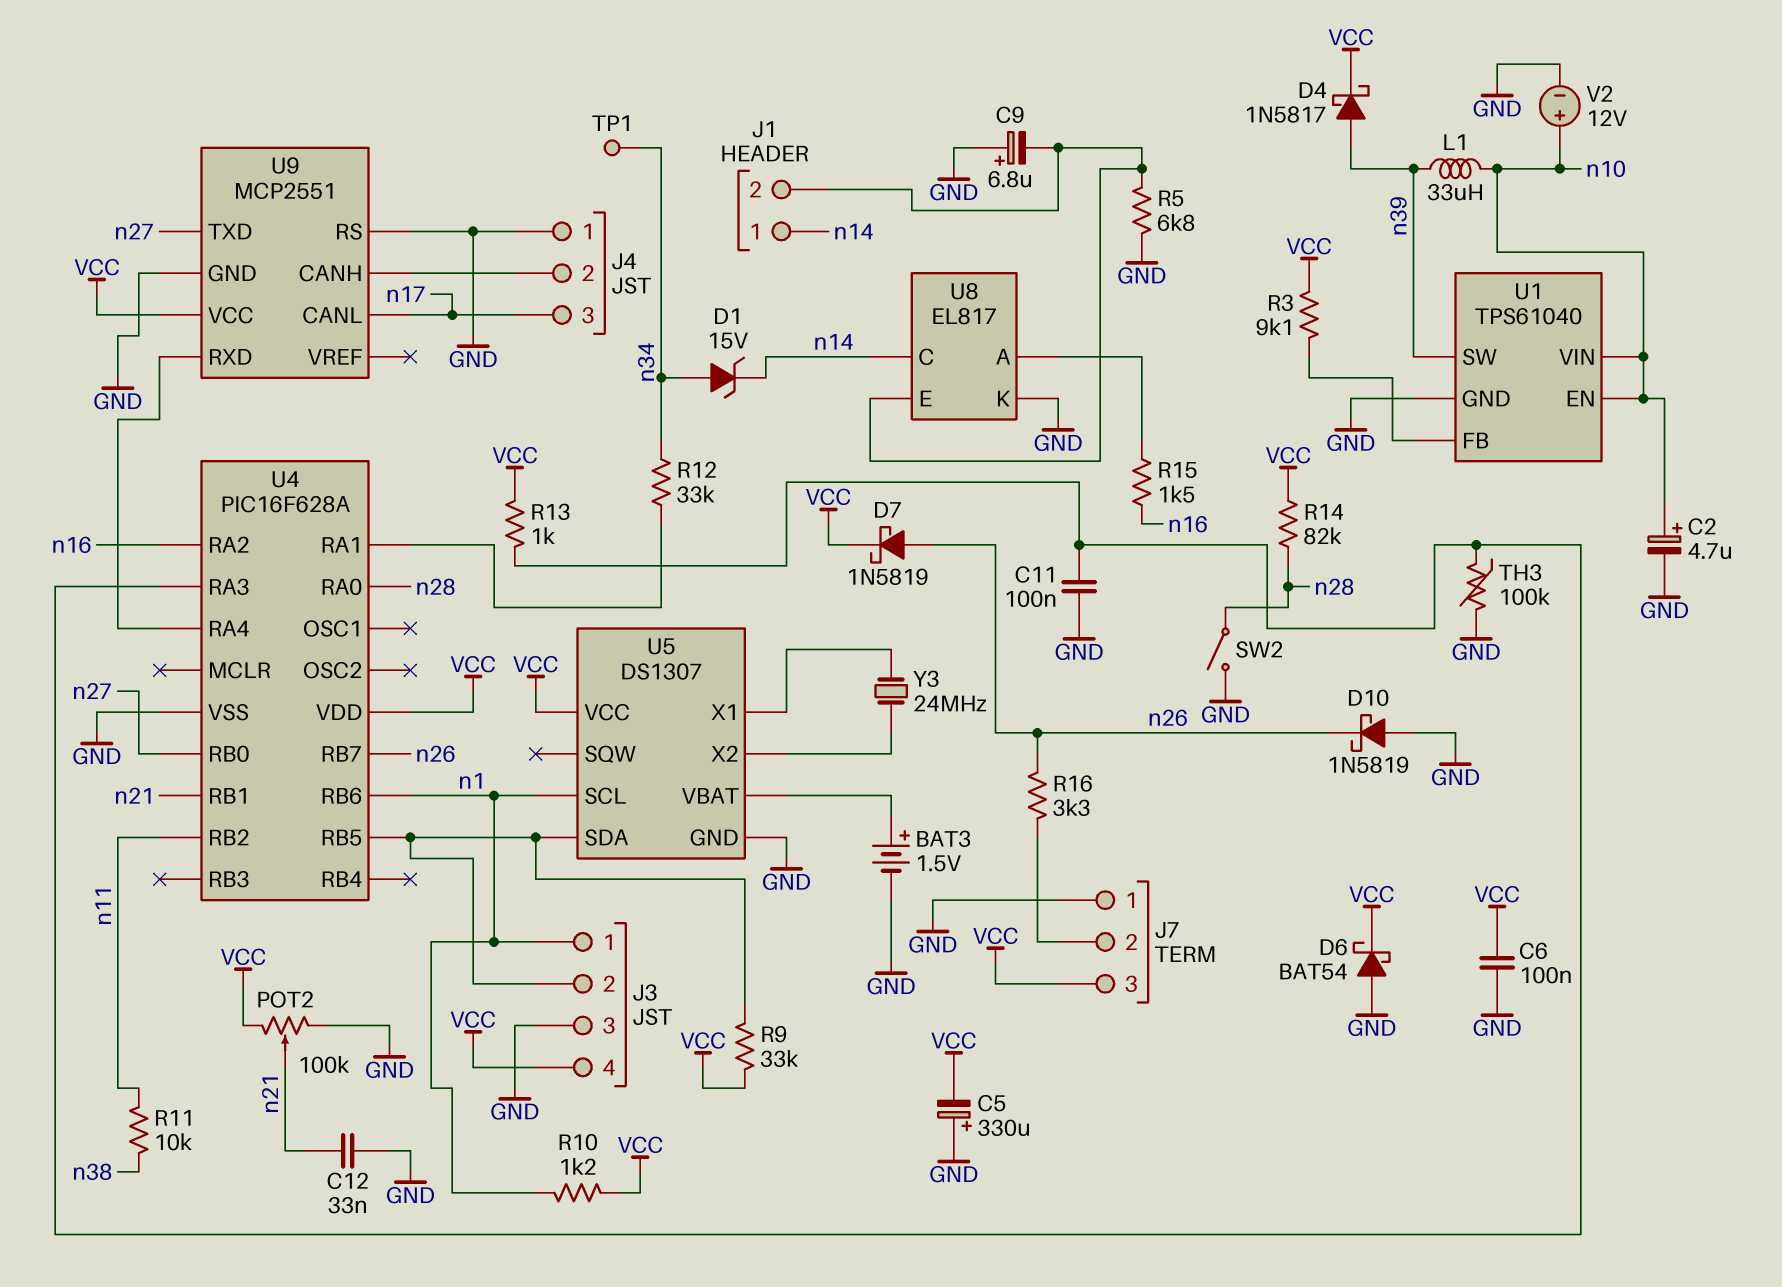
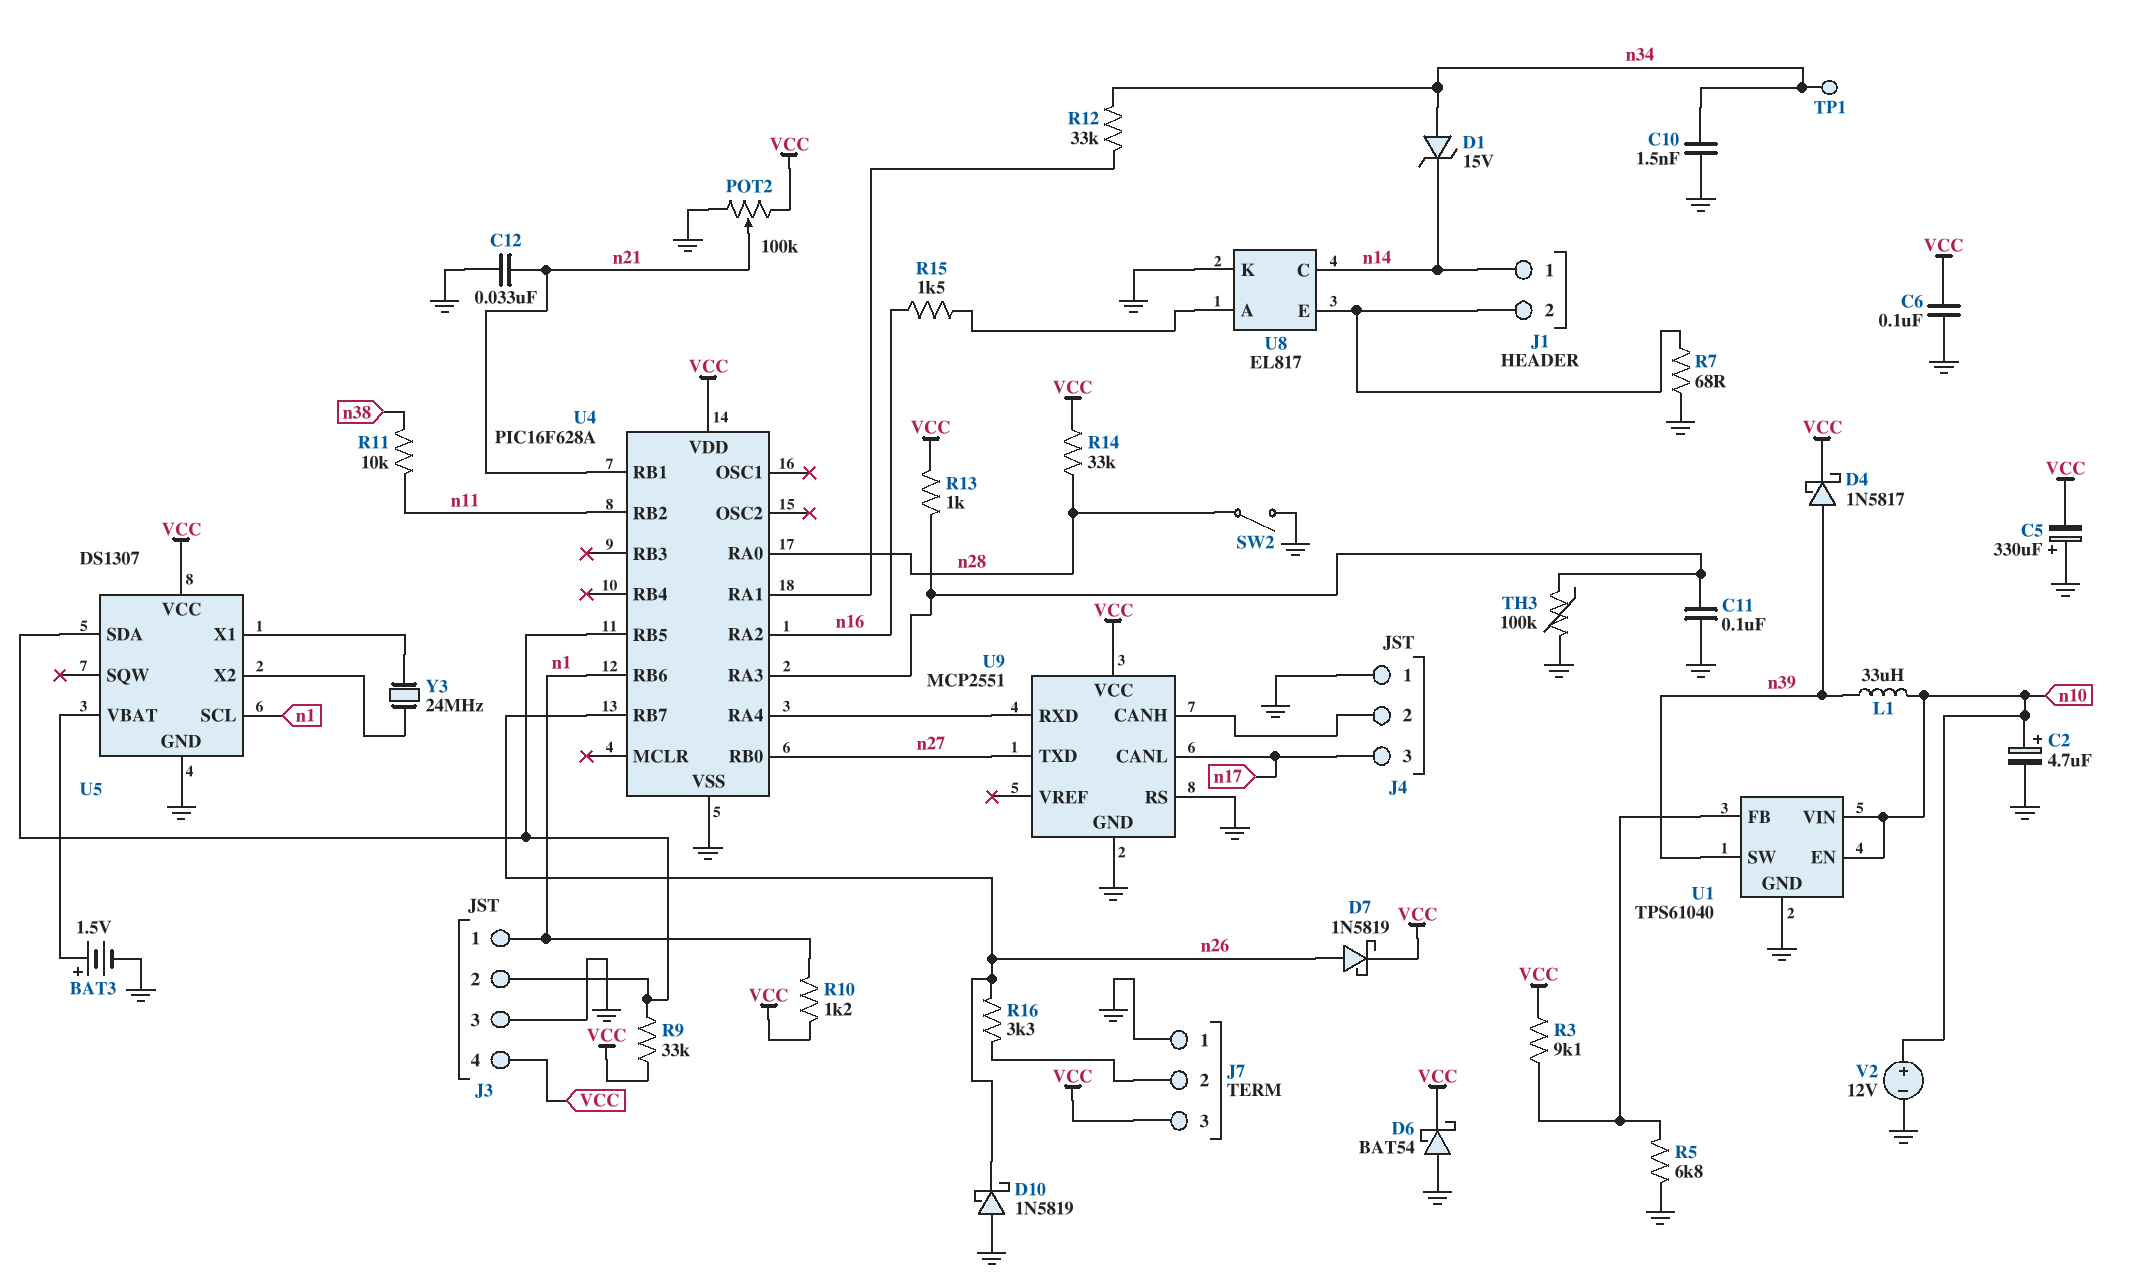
C9: 6.8uF (plus GND, minus J1/2) -> none
C10: none -> 1.5nF (GND, n34)
R5: 6.8k (GND, J1/2) -> 6.8k (GND, U1/FB)
R7: none -> 68 (GND, J1/2)
R14: 82k (VCC, n28) -> 33k (VCC, n28)

